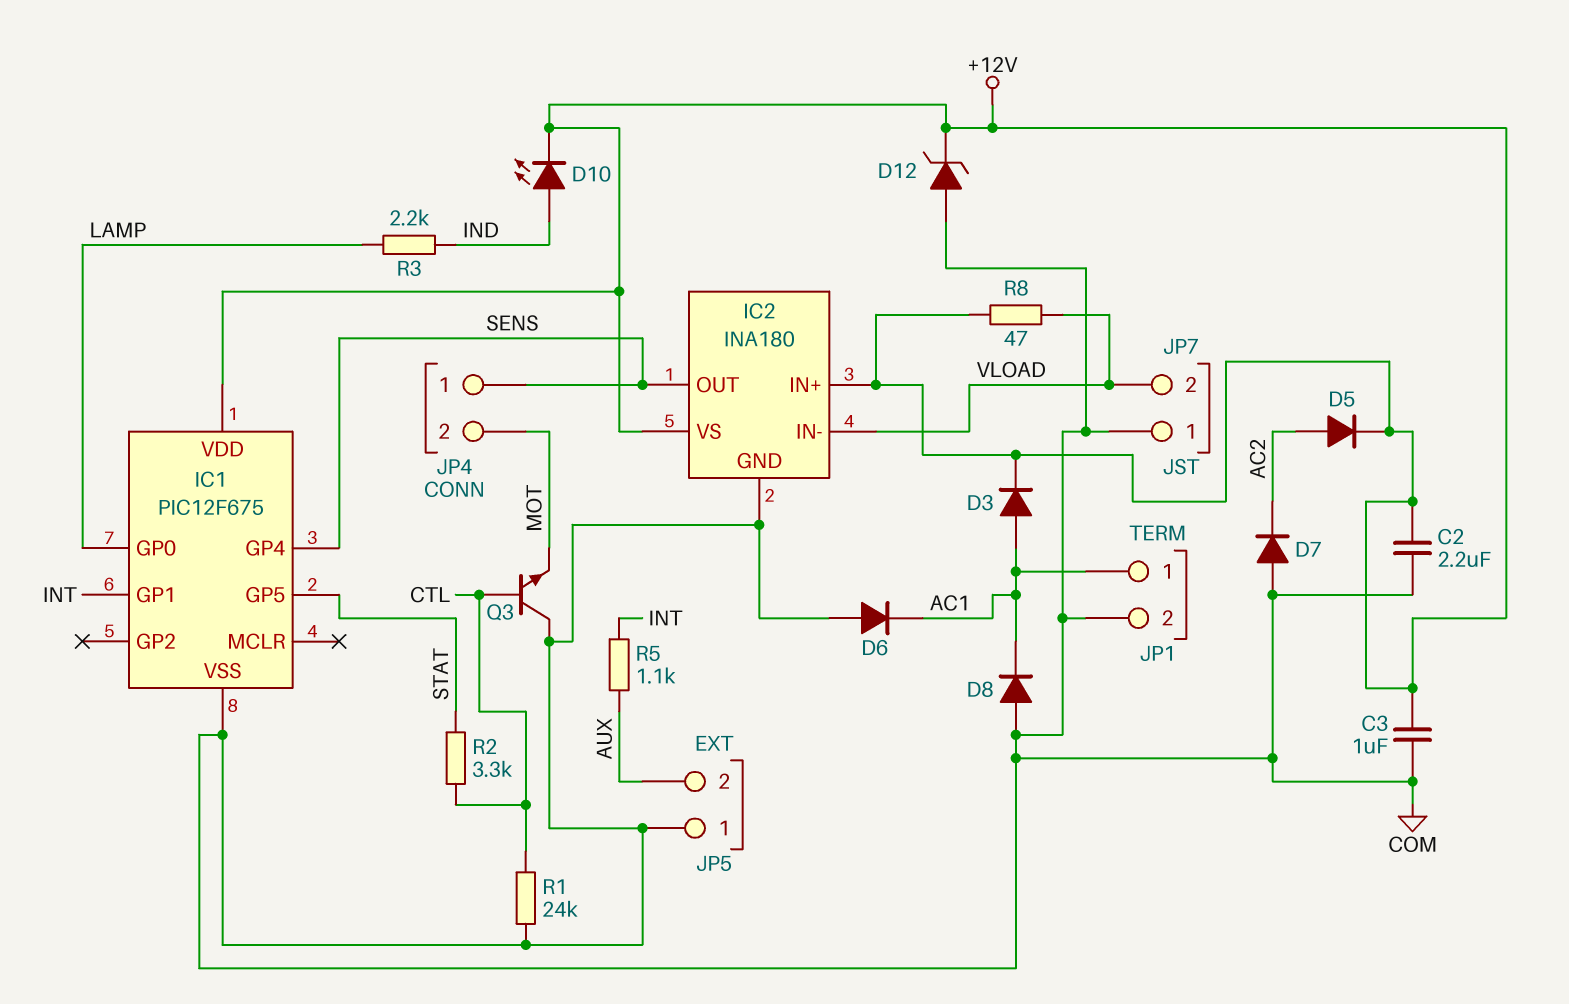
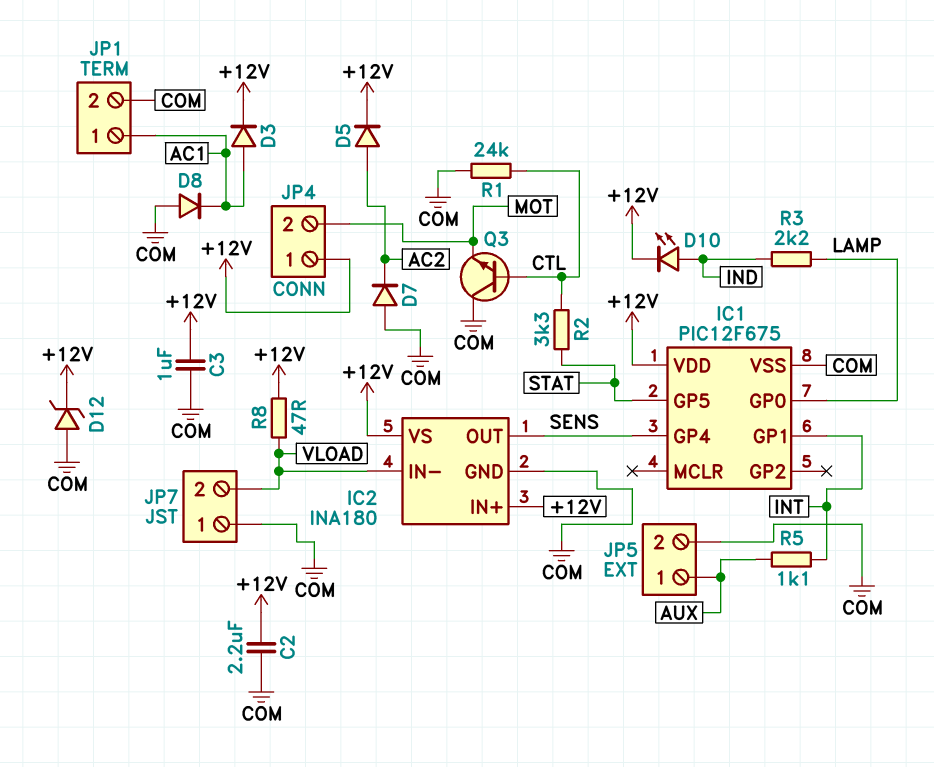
D6: diode (A COM, K AC1) -> none
JP4 pin 1: SENS -> +12V
JP5 pin 1: COM -> AUX
JP5 pin 2: AUX -> COM

